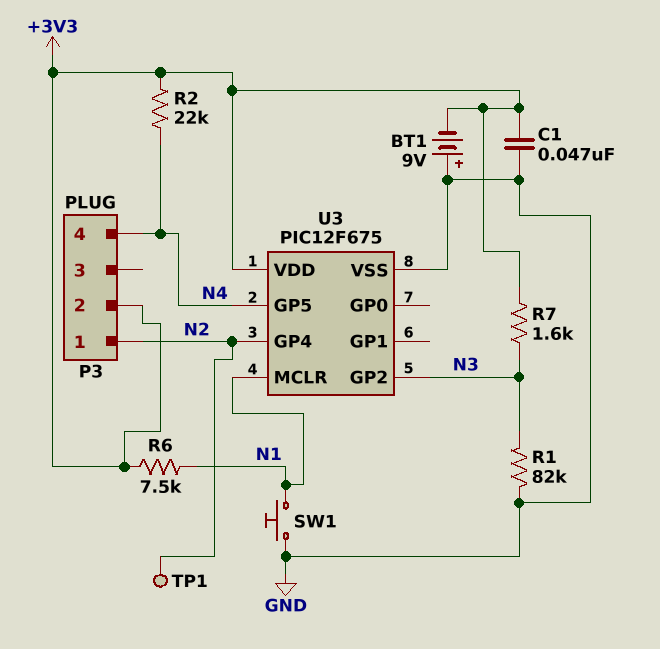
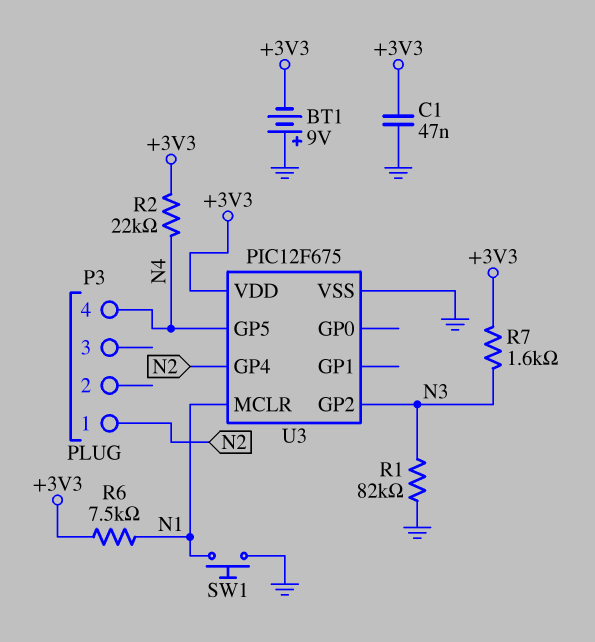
P3 pin 2: +3V3 -> none
TP1: test point (N2) -> none

